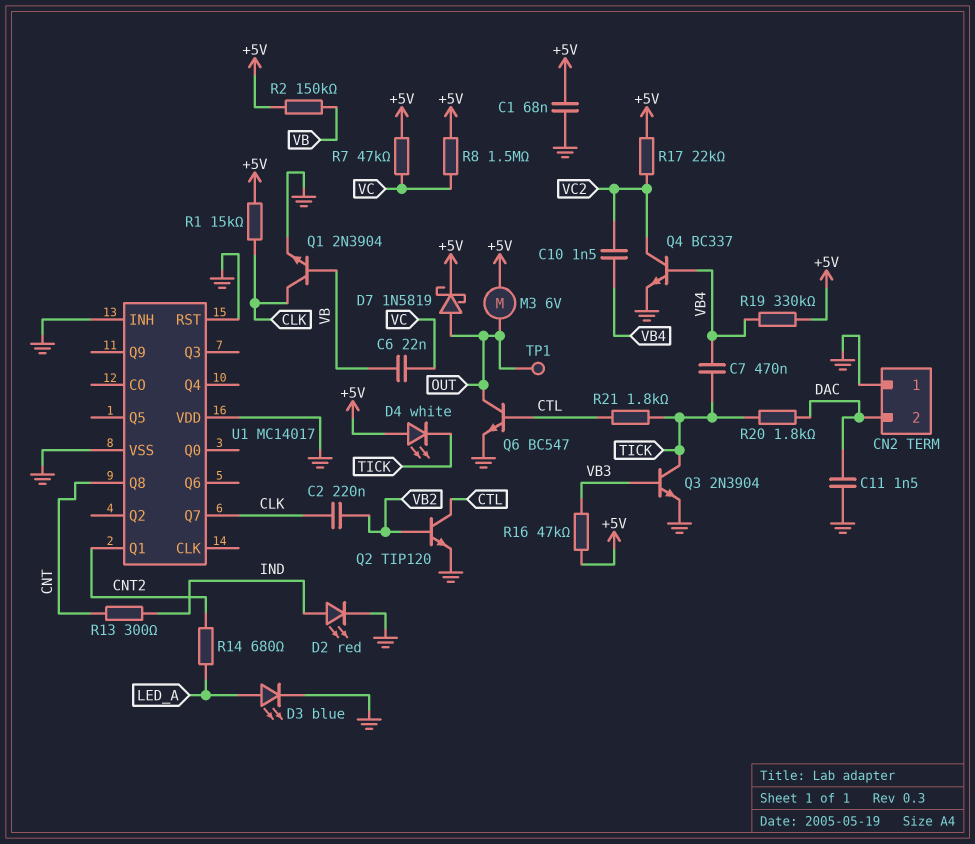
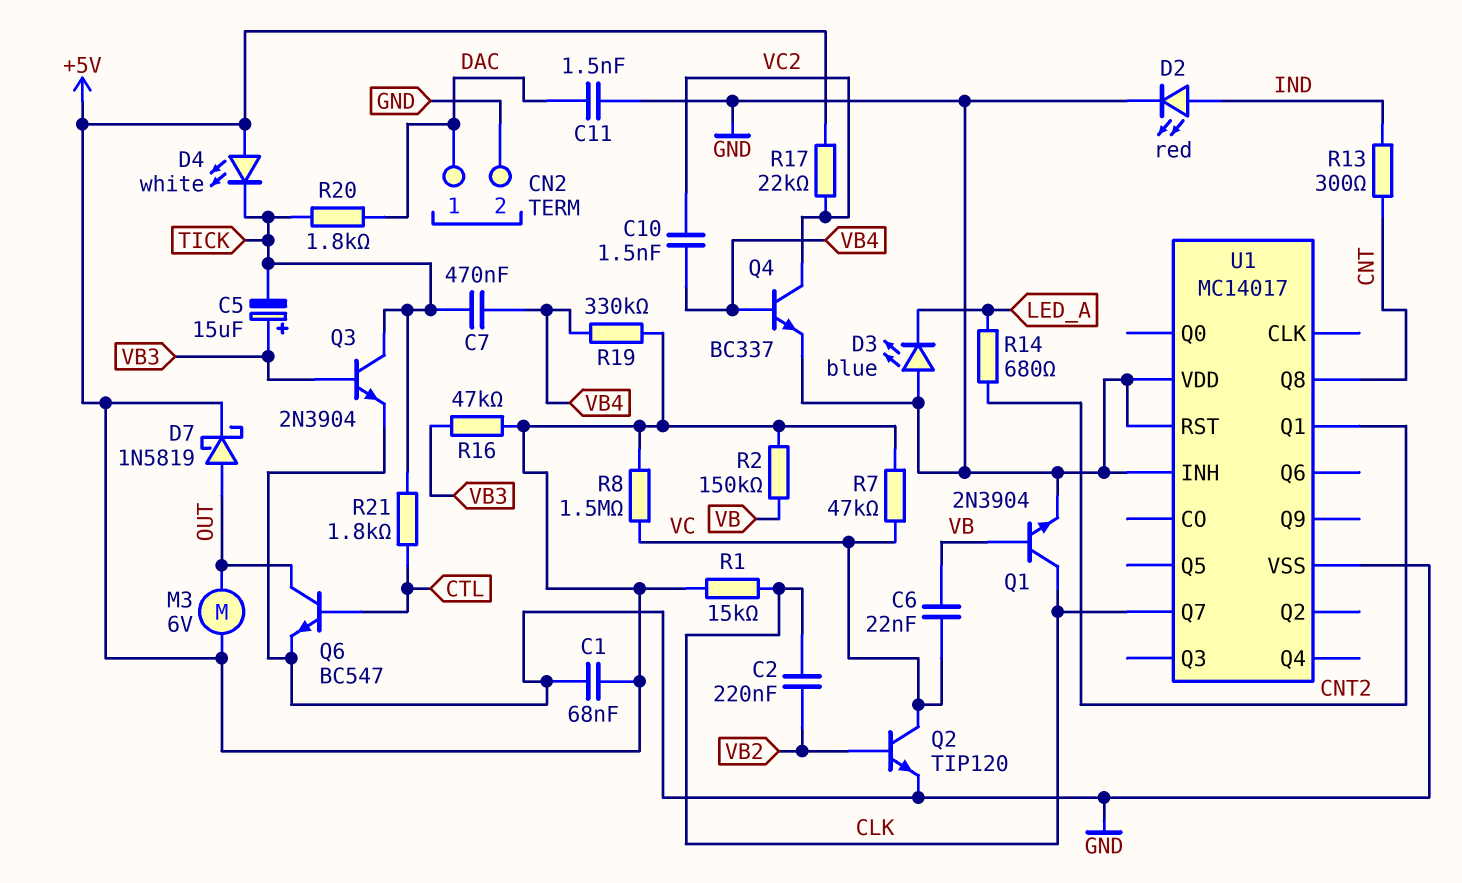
C5: none -> 15uF (plus VB3, minus TICK)
CN2 pin 1: GND -> DAC
CN2 pin 2: DAC -> GND
D3: LED blue (A LED_A, K GND) -> LED blue (A GND, K LED_A)
Q2: NPN TIP120 (B VB2, C CTL, E GND) -> NPN TIP120 (B VB2, C VC, E GND)
TP1: test point (OUT) -> none

